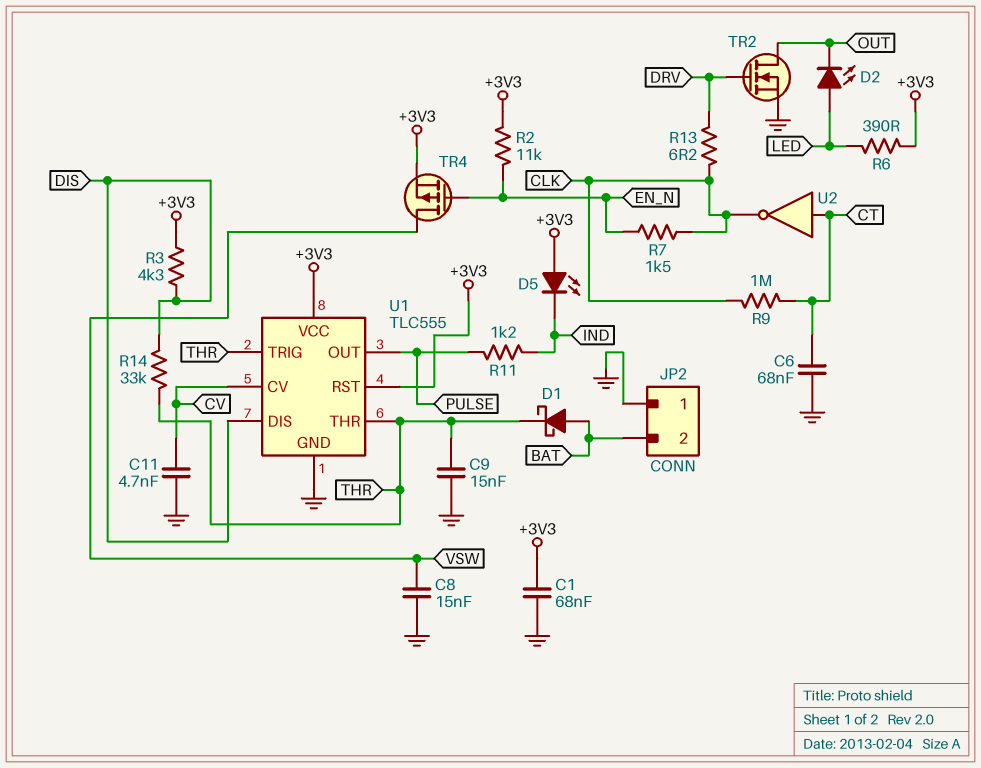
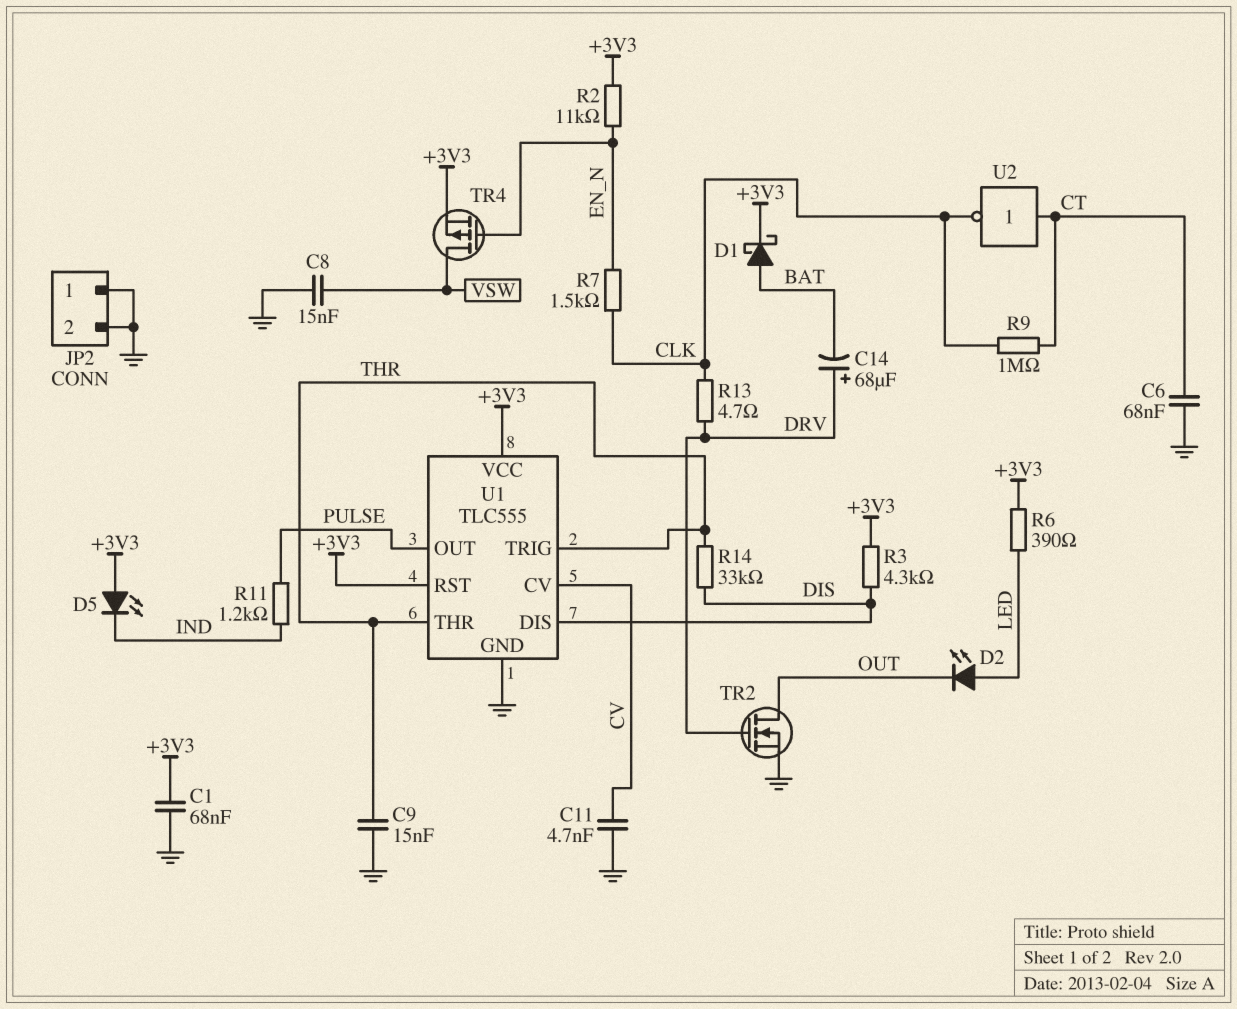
C14: none -> 68uF (plus DRV, minus BAT)
D1: schottky (A BAT, K THR) -> schottky (A BAT, K +3V3)
JP2 pin 2: BAT -> GND
R13: 6.2 (CLK, DRV) -> 4.7 (CLK, DRV)

